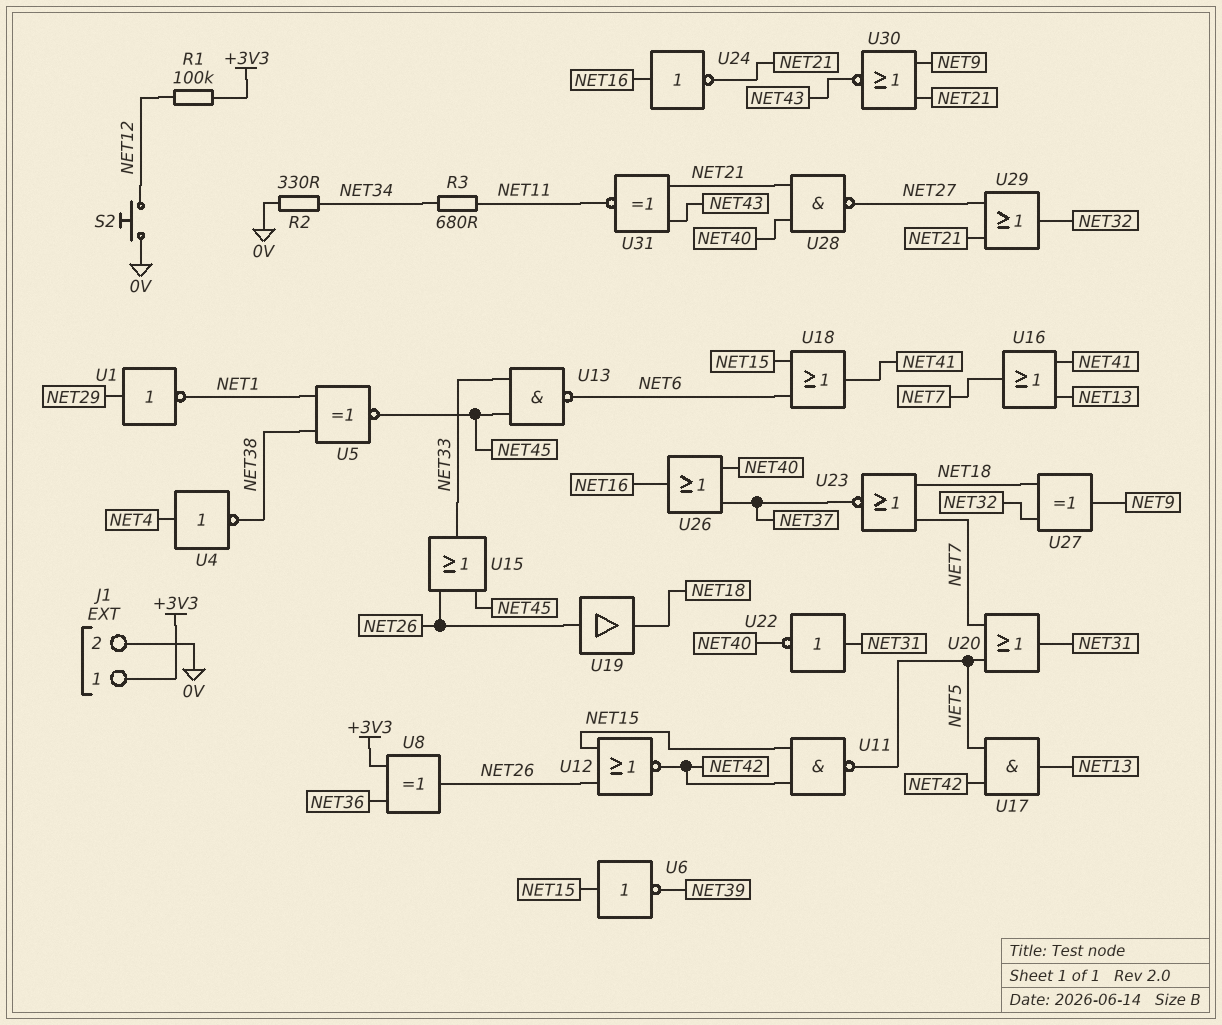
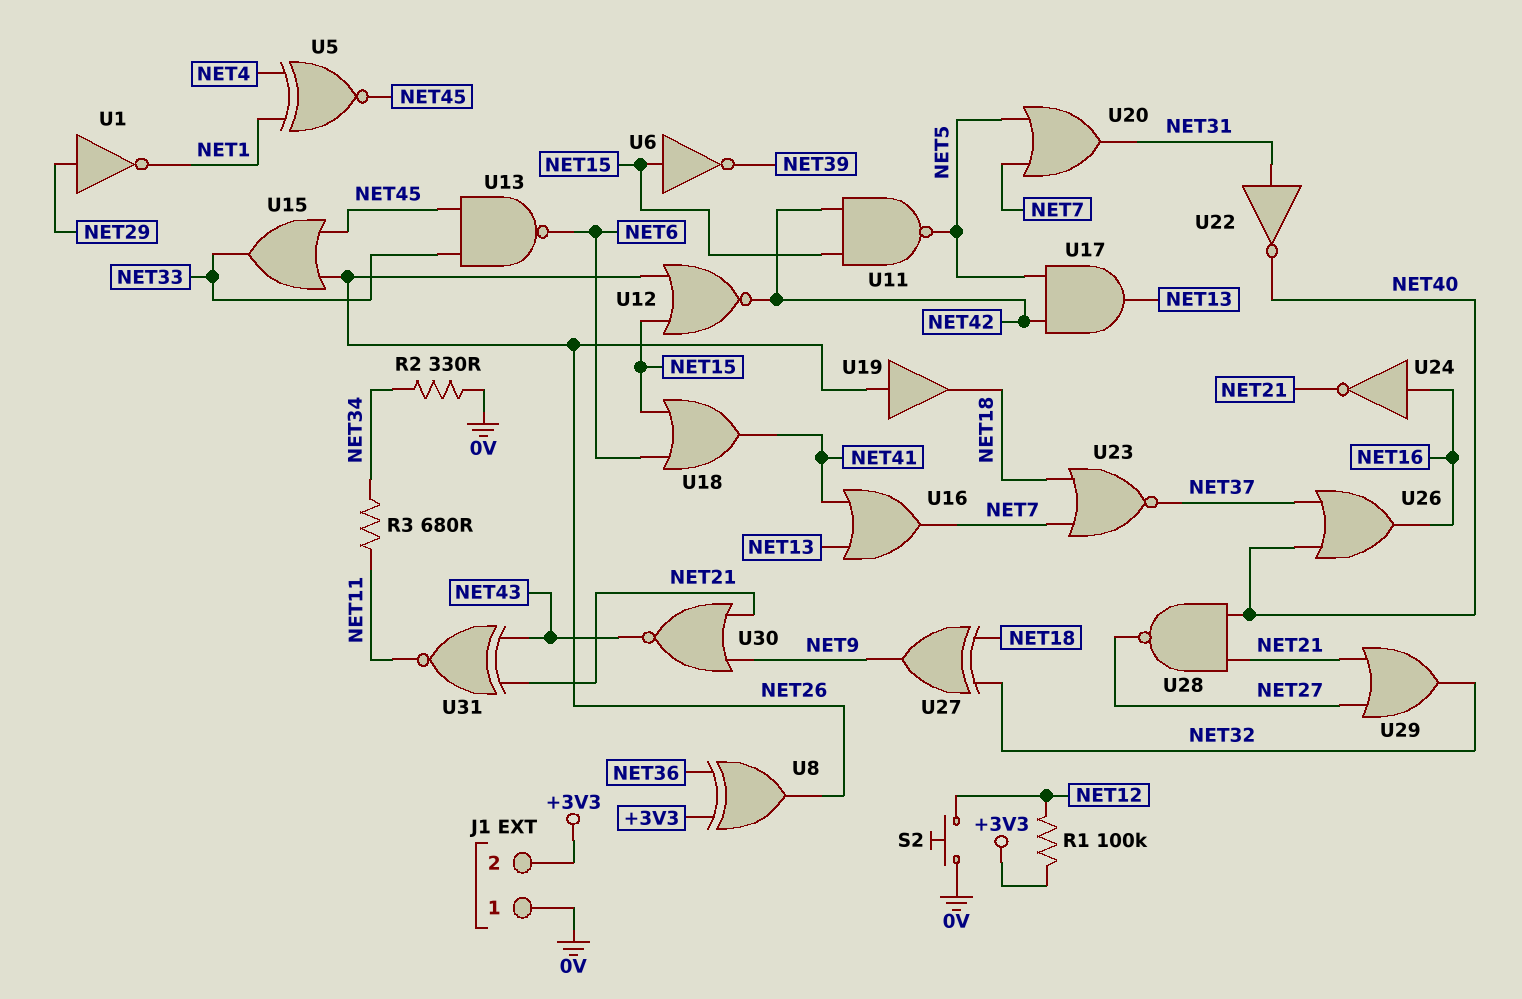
J1 pin 1: +3V3 -> 0V
J1 pin 2: 0V -> +3V3
U4: NOT (in NET4, out NET38) -> none
U5: XNOR (in NET1, in NET38, out NET45) -> XNOR (in NET1, in NET4, out NET45)

